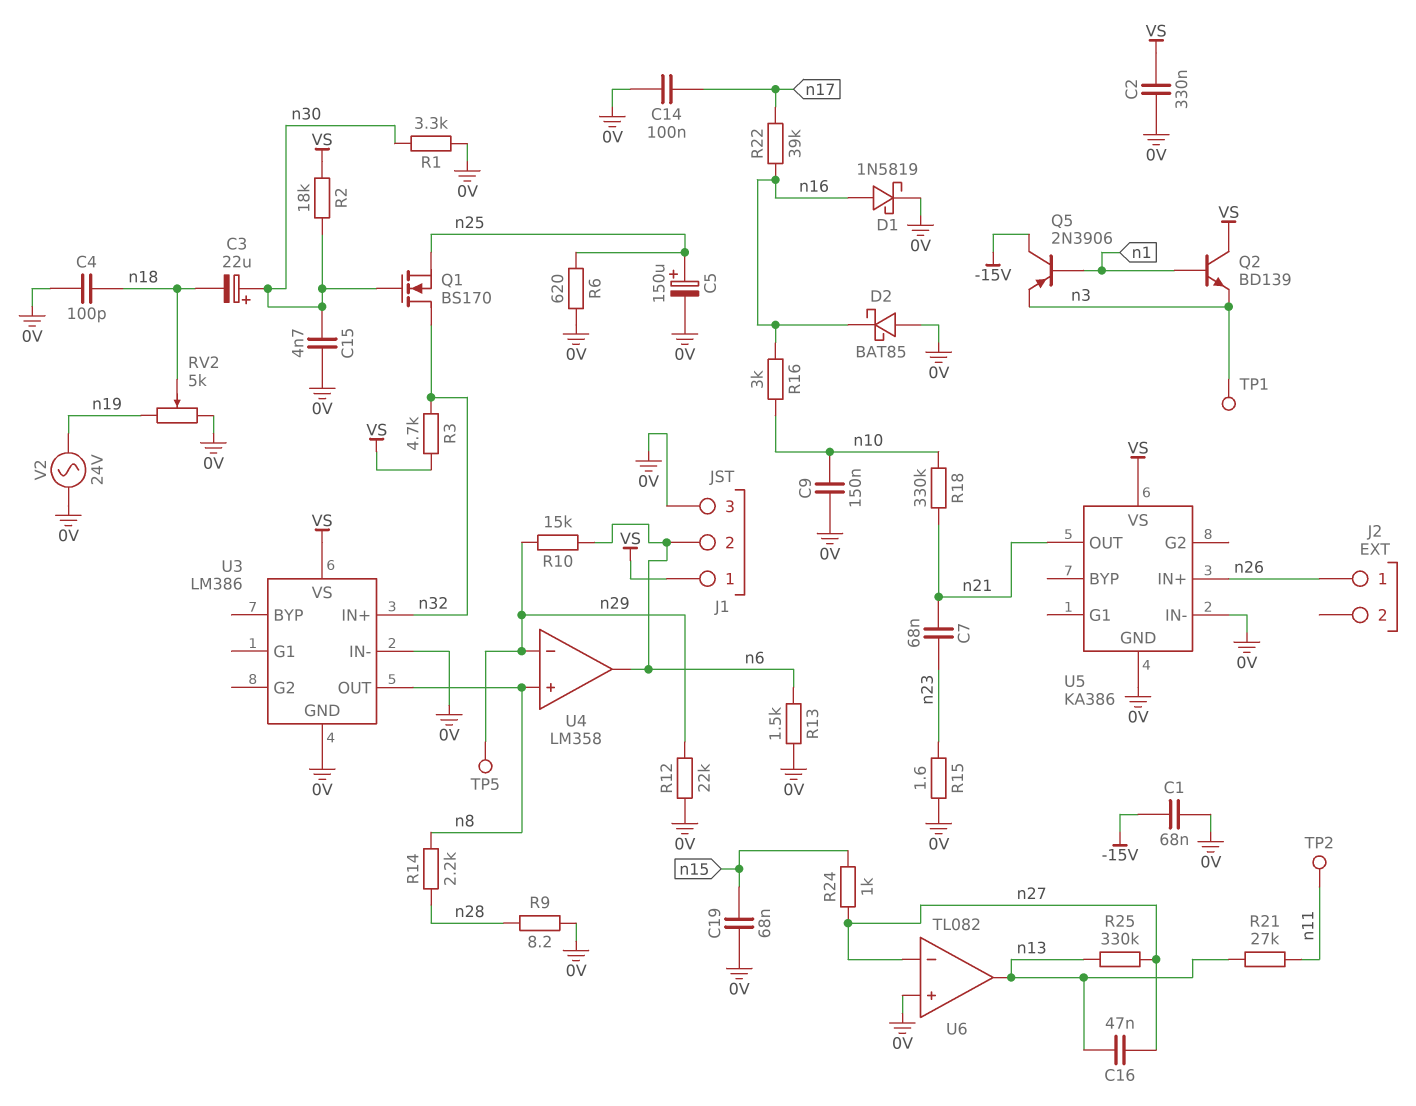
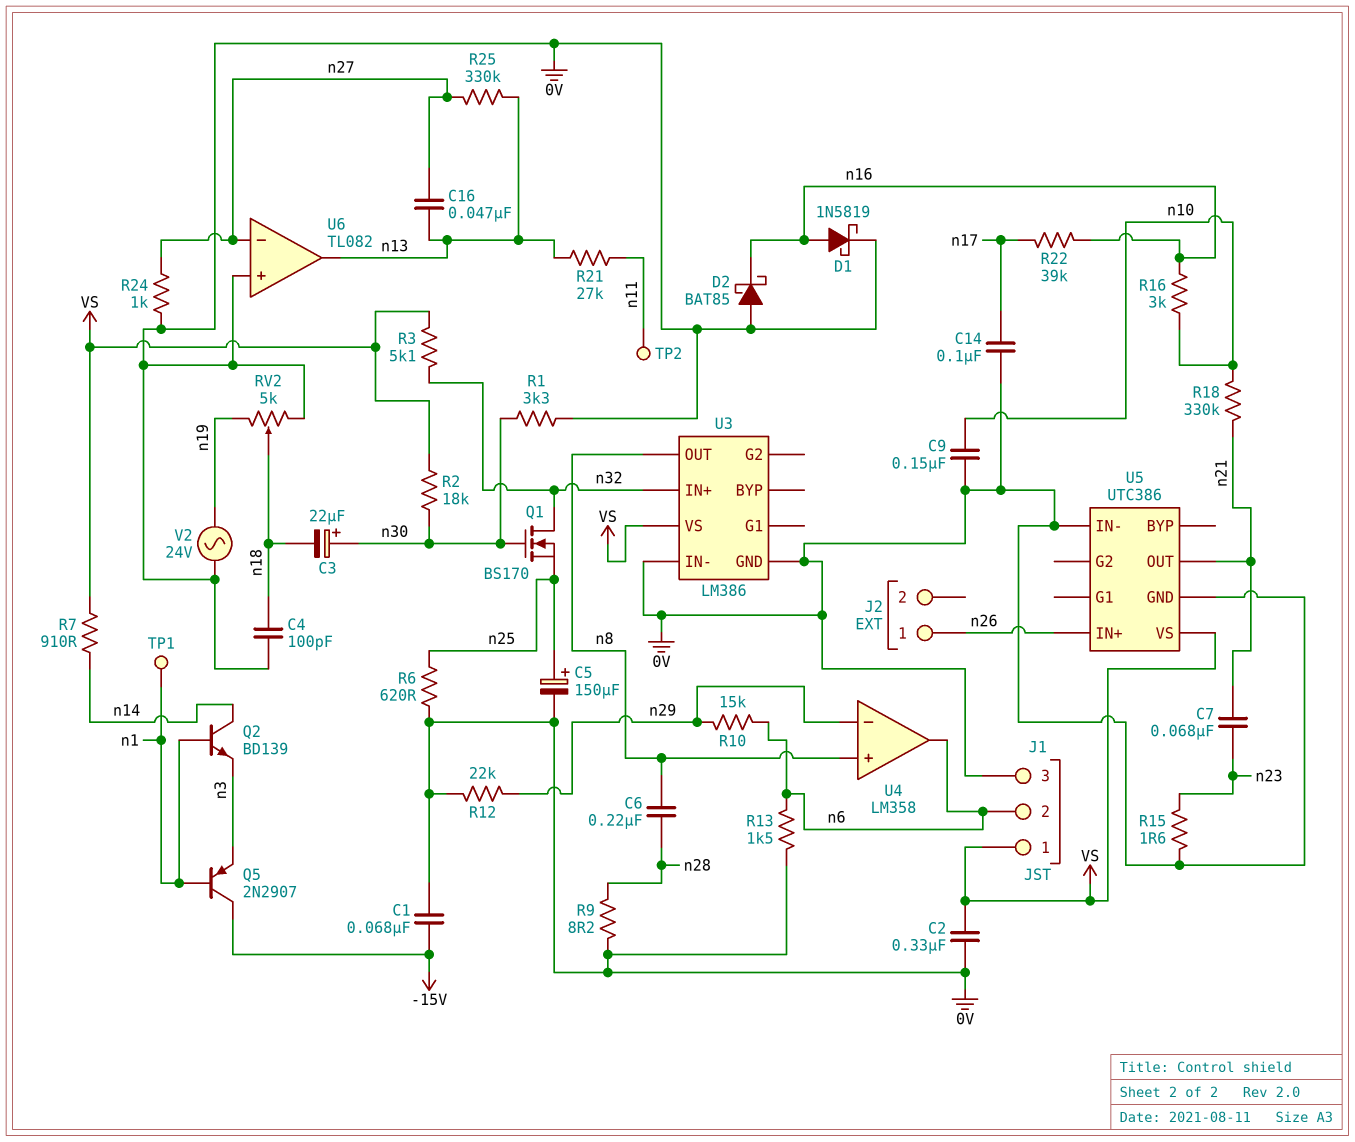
C6: none -> 220nF (n8, n28)
C15: 4.7nF (0V, n30) -> none
C19: 68nF (0V, n15) -> none
Q2: NPN BD139 (B n1, C VS, E n3) -> NPN BD139 (B n1, C n14, E n3)
Q5: PNP 2N3906 (B n1, C -15V, E n3) -> PNP 2N2907 (B n1, C -15V, E n3)
R3: 4.7k (VS, n32) -> 5.1k (VS, n32)
R7: none -> 910 (VS, n14)
R14: 2.2k (n8, n28) -> none
R24: 1k (n15, n27) -> 1k (0V, n27)
TP1: test point (n3) -> test point (n1)
TP5: test point (n29) -> none
U5: KA386 -> UTC386

